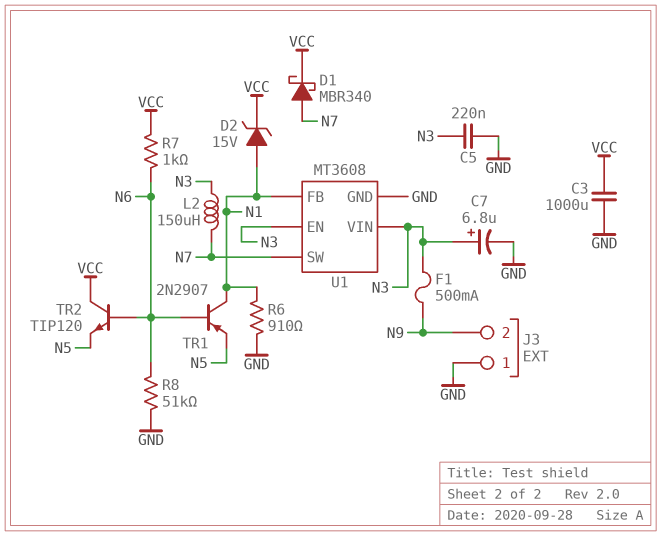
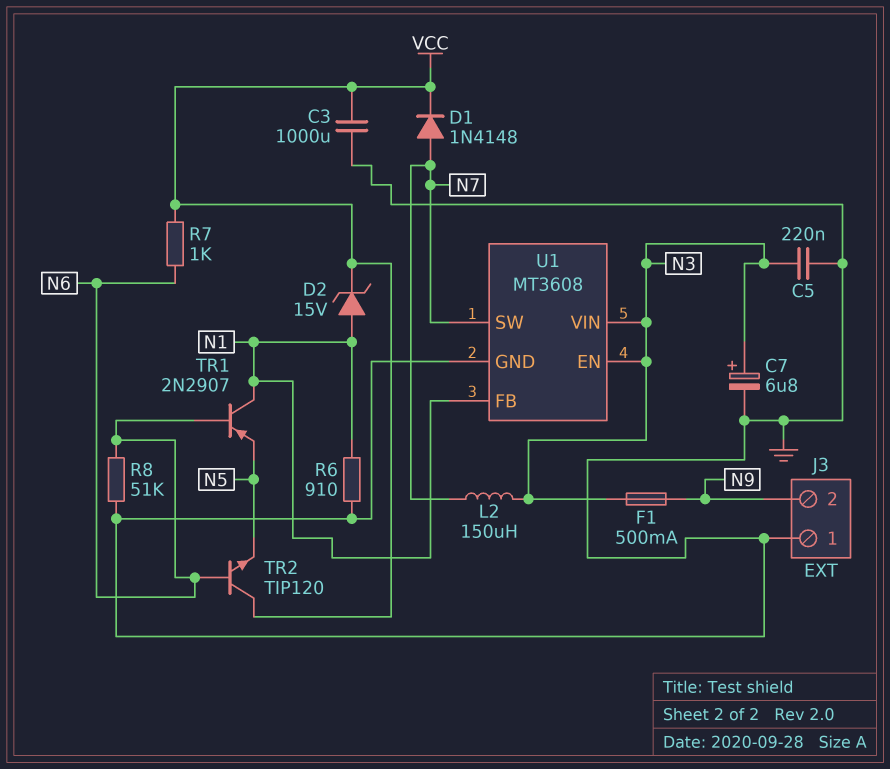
D1: schottky MBR340 (A N7, K VCC) -> diode 1N4148 (A N7, K VCC)

